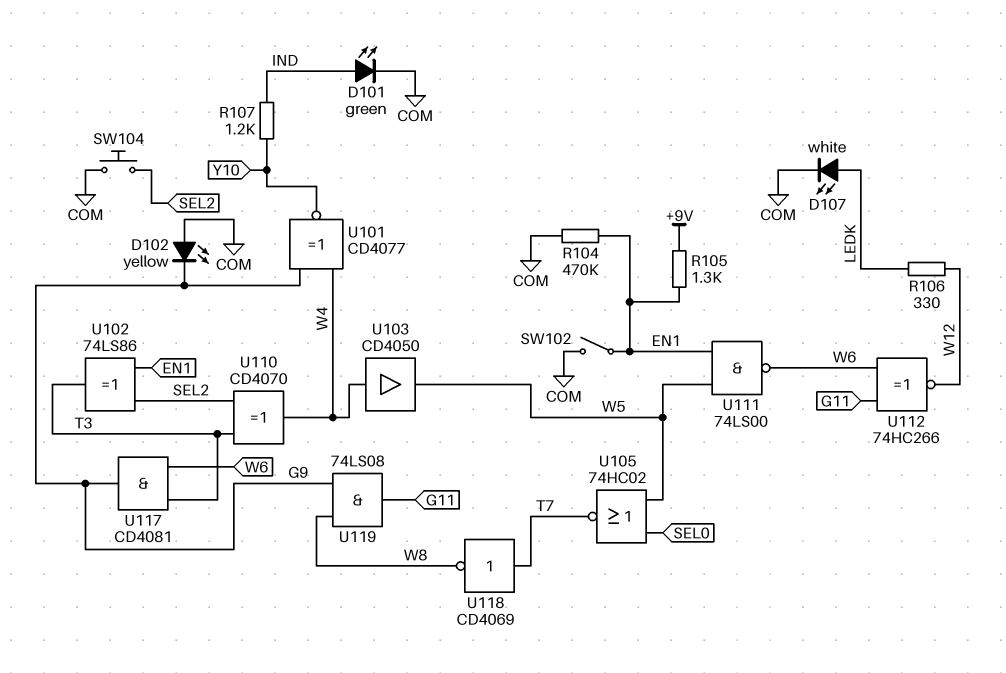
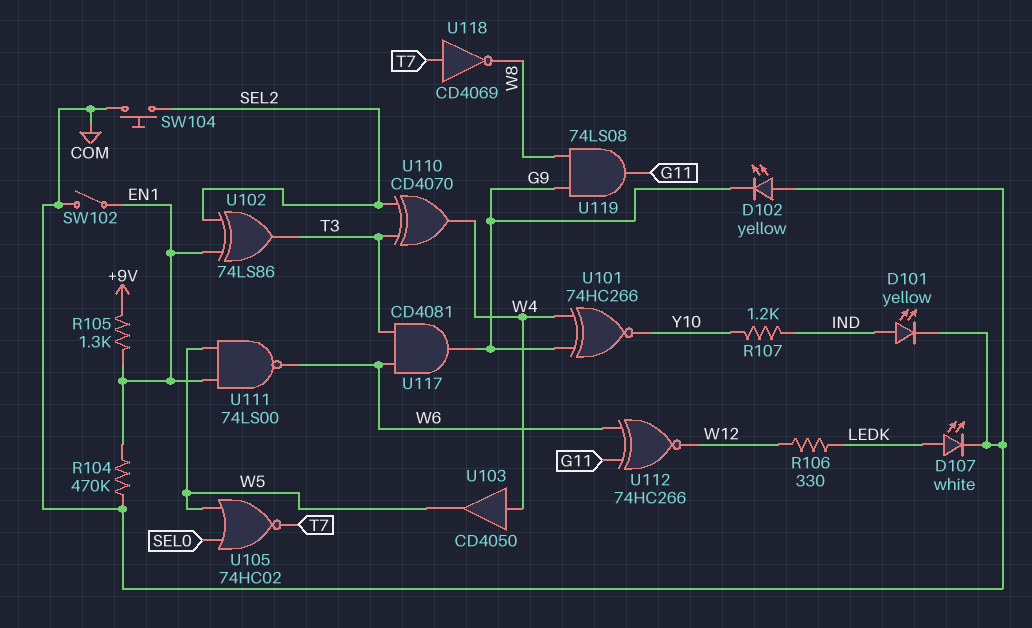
D101: LED green (A IND, K COM) -> LED yellow (A IND, K COM)
U101: XNOR CD4077 (in G9, in W4, out Y10) -> XNOR 74HC266 (in G9, in W4, out Y10)

